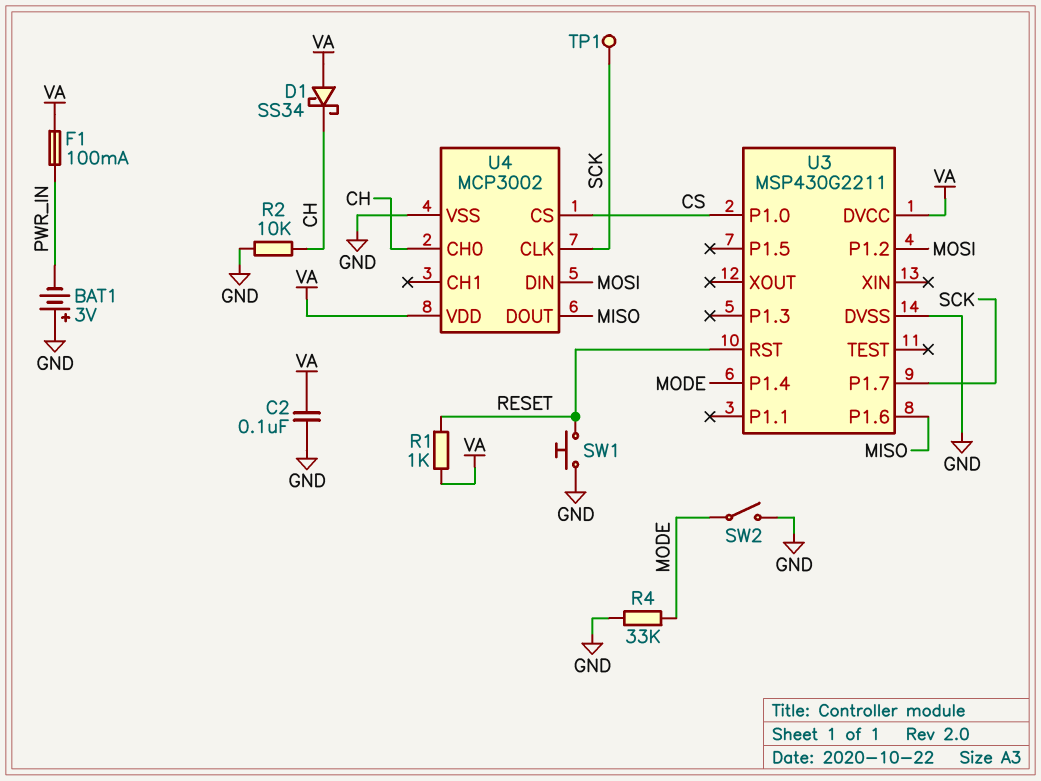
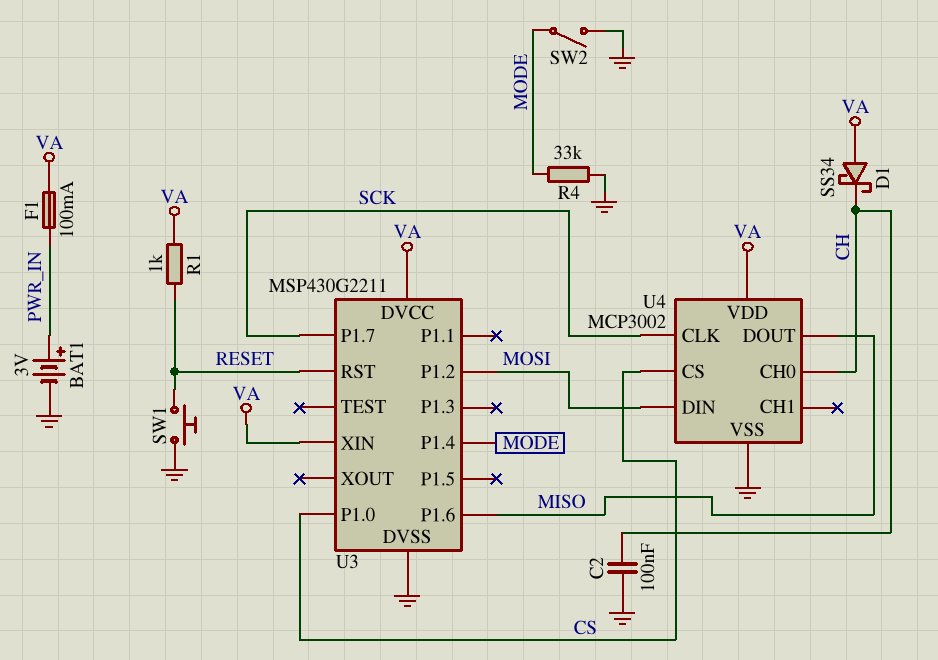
BAT1: 3V (plus GND, minus PWR_IN) -> 3V (plus PWR_IN, minus GND)
C2: 100nF (GND, VA) -> 100nF (CH, GND)
R2: 10k (CH, GND) -> none
TP1: test point (SCK) -> none
U3 pin XIN: none -> VA

